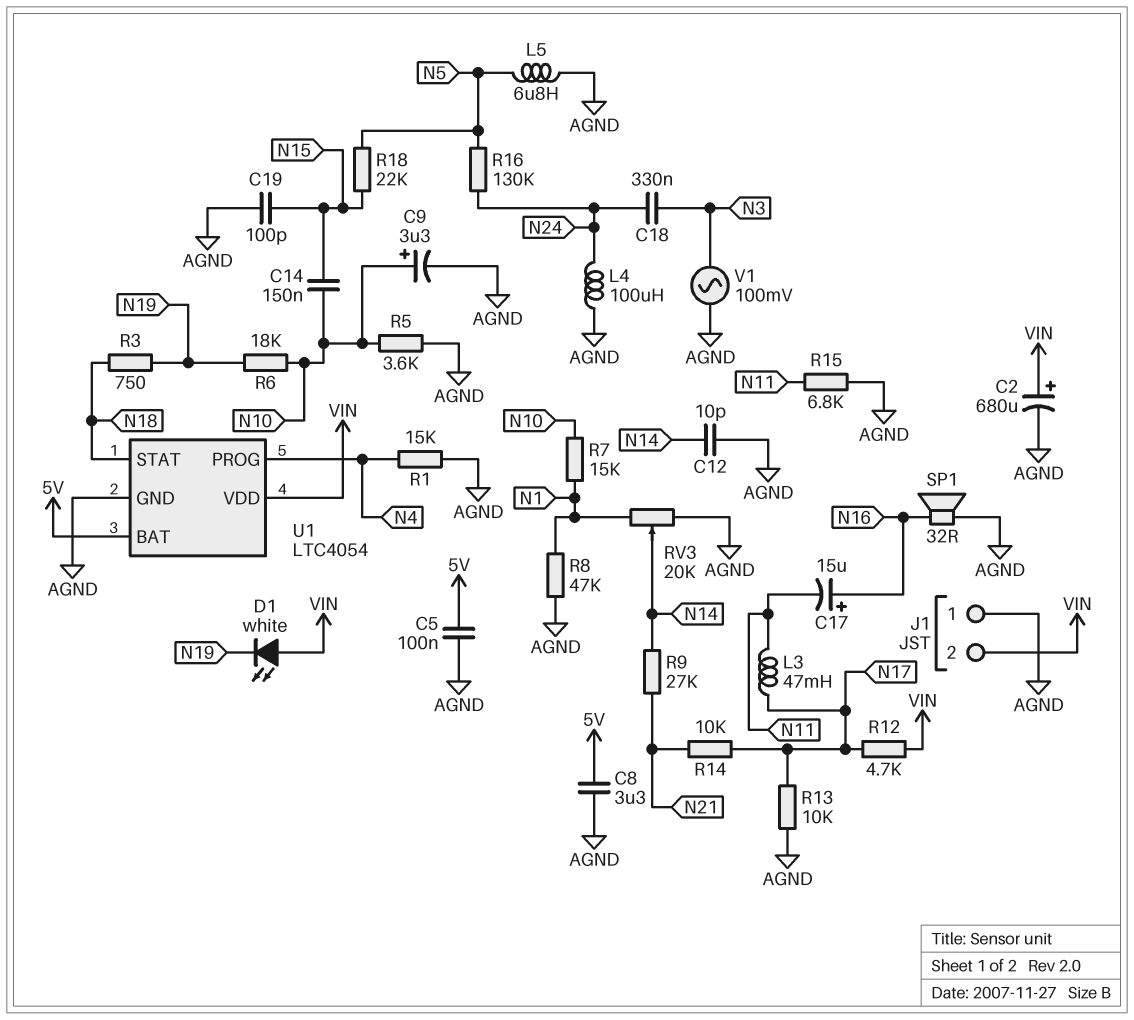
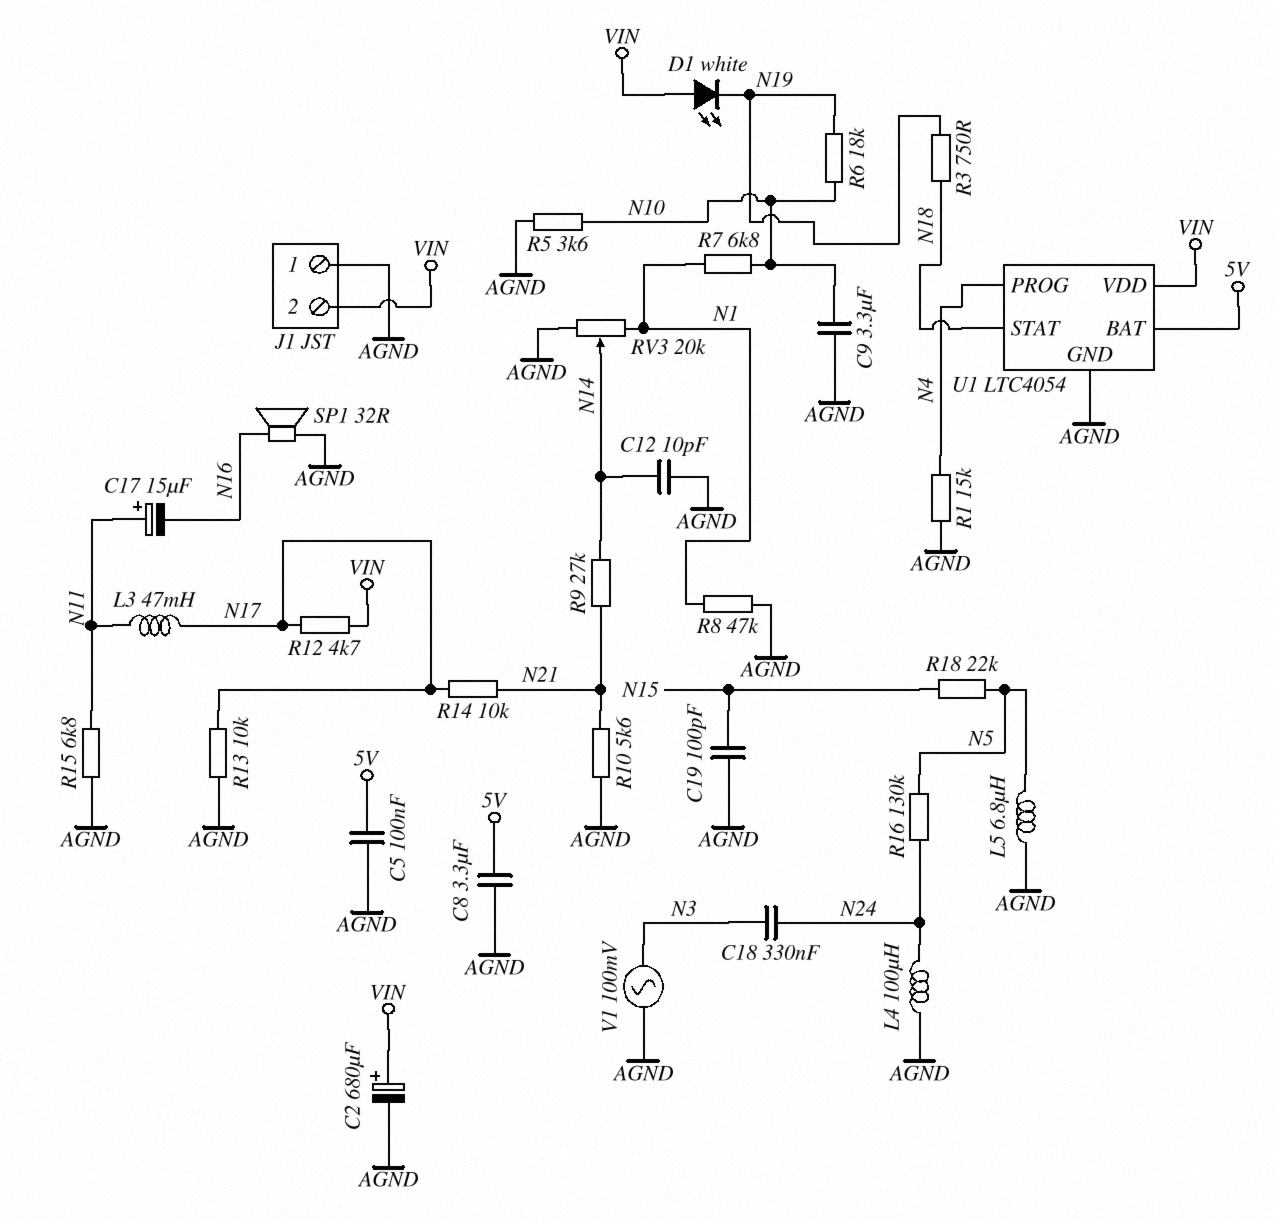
C9: 3.3uF (plus N10, minus AGND) -> 3.3uF (AGND, N10)
C14: 150nF (N10, N15) -> none
C17: 15uF (plus N16, minus N11) -> 15uF (plus N11, minus N16)
R7: 15k (N1, N10) -> 6.8k (N1, N10)
R10: none -> 5.6k (AGND, N21)

